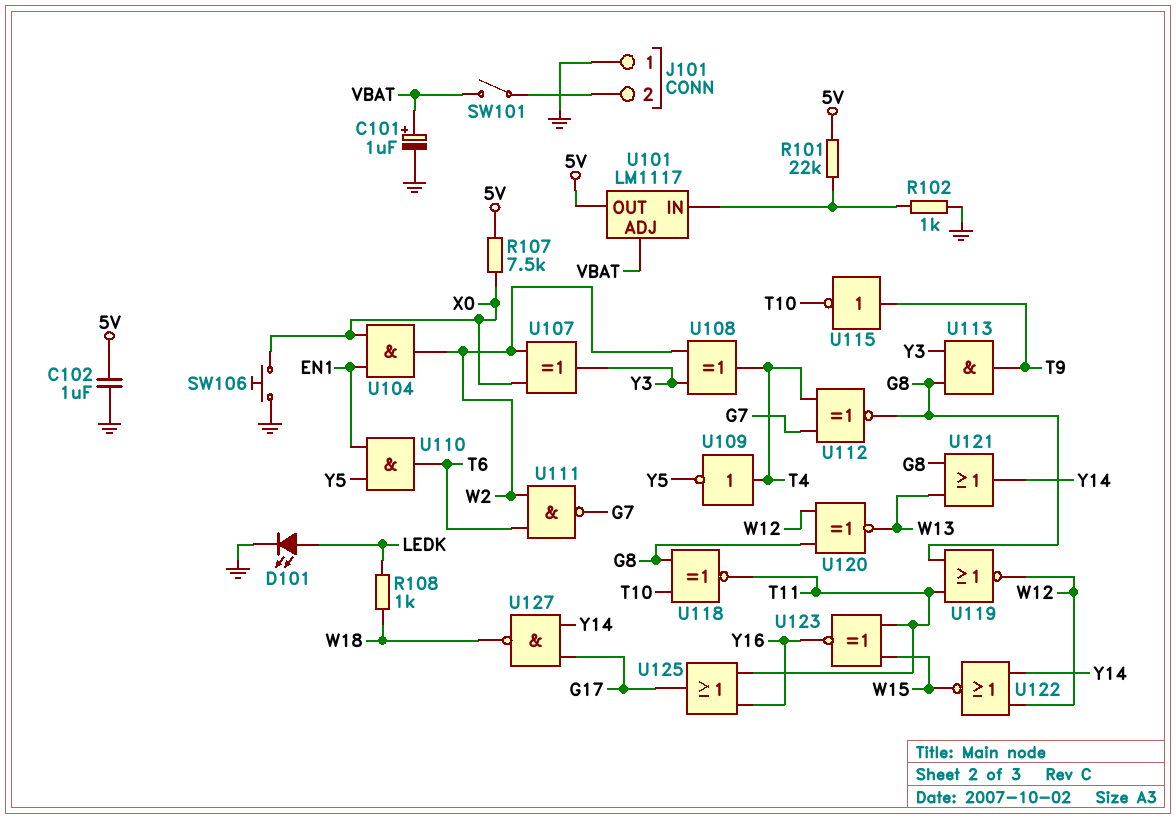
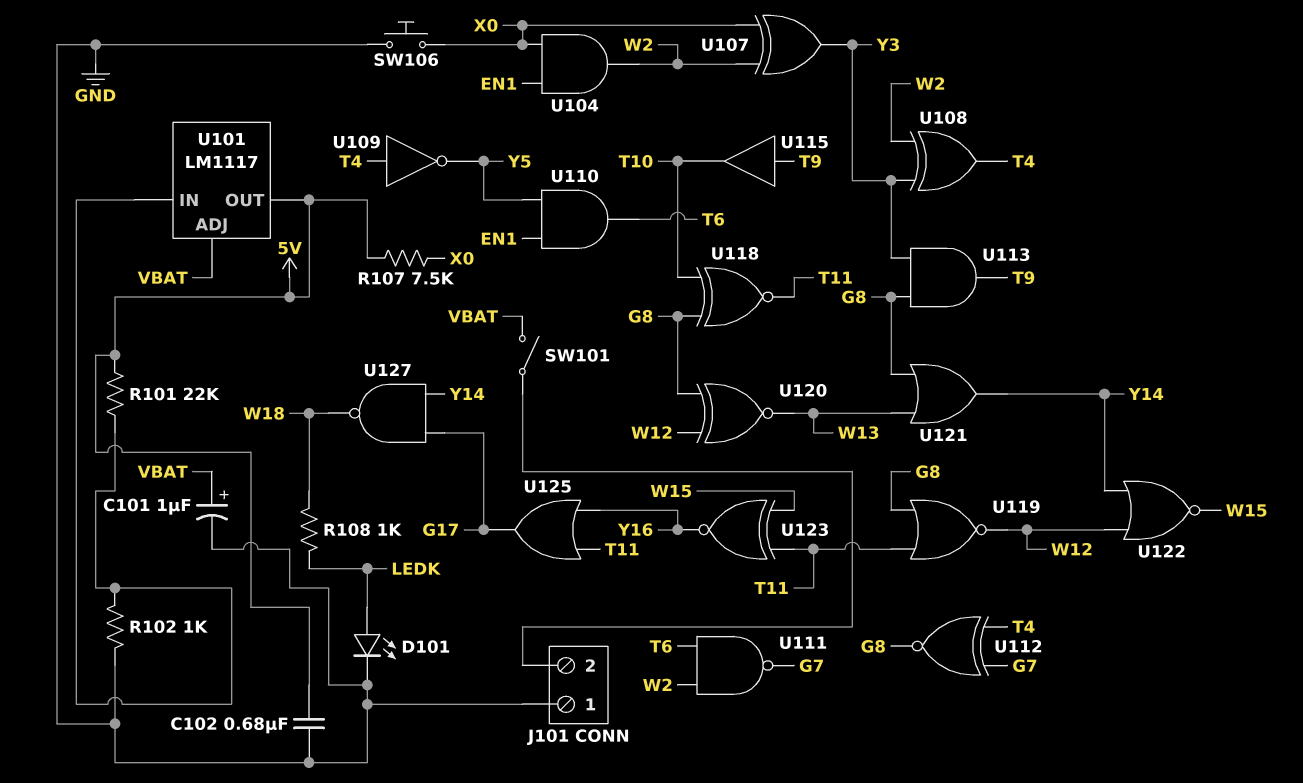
C102: 1uF (5V, GND) -> 680nF (5V, GND)
U115: NOT (in T9, out T10) -> buffer (in T9, out T10)

